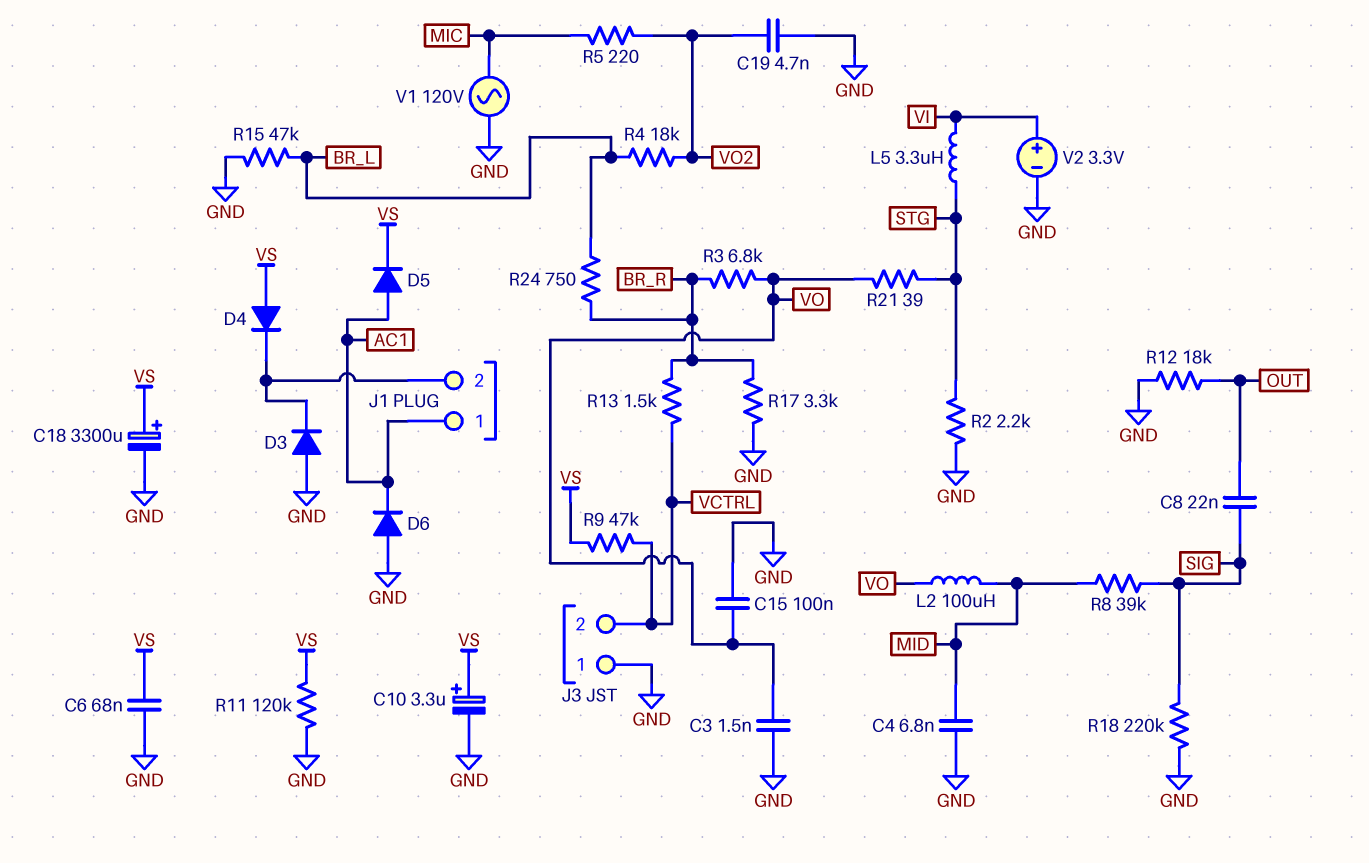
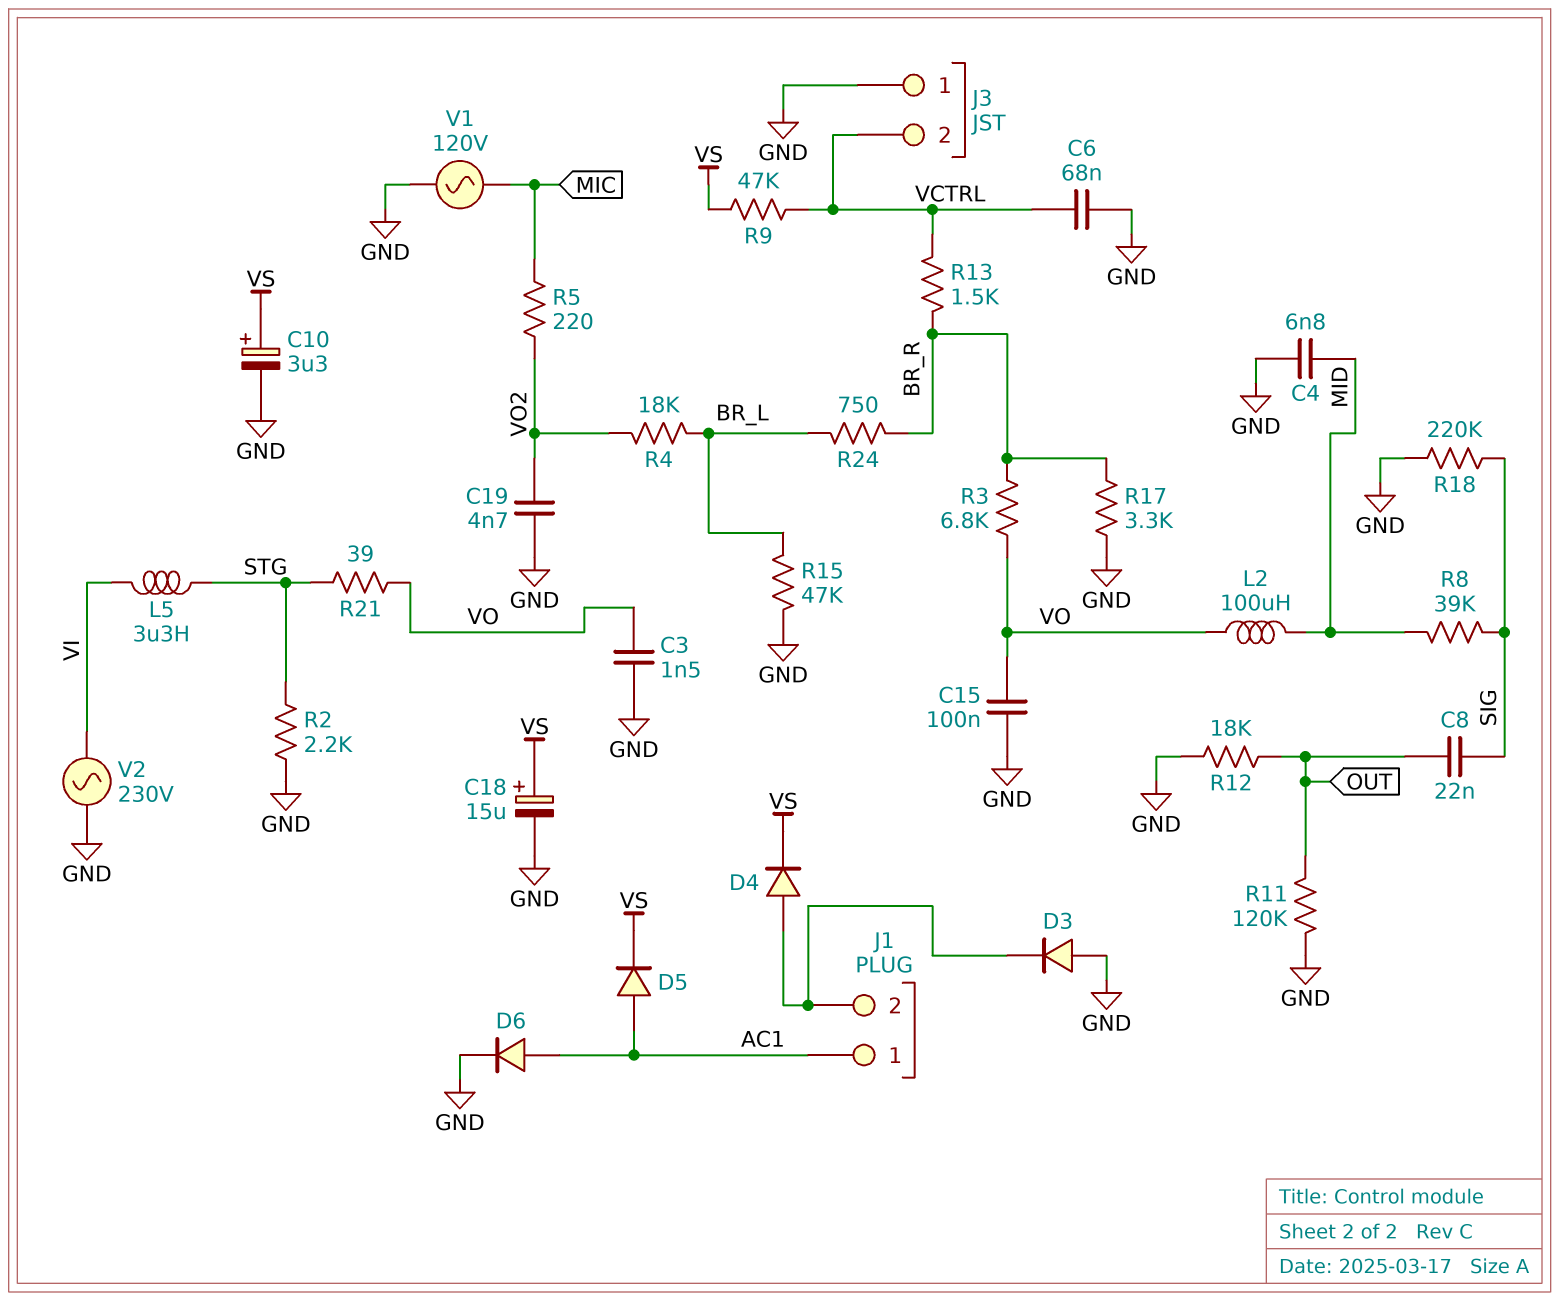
C6: 68nF (GND, VS) -> 68nF (GND, VCTRL)
C18: 3300uF (plus VS, minus GND) -> 15uF (plus VS, minus GND)
D4: diode (A VS, K J1/2) -> diode (A J1/2, K VS)
D6: diode (A GND, K AC1) -> diode (A AC1, K GND)
R11: 120k (GND, VS) -> 120k (GND, OUT)
V2: 3.3V (plus VI, minus GND) -> AC 230V (GND, VI)

